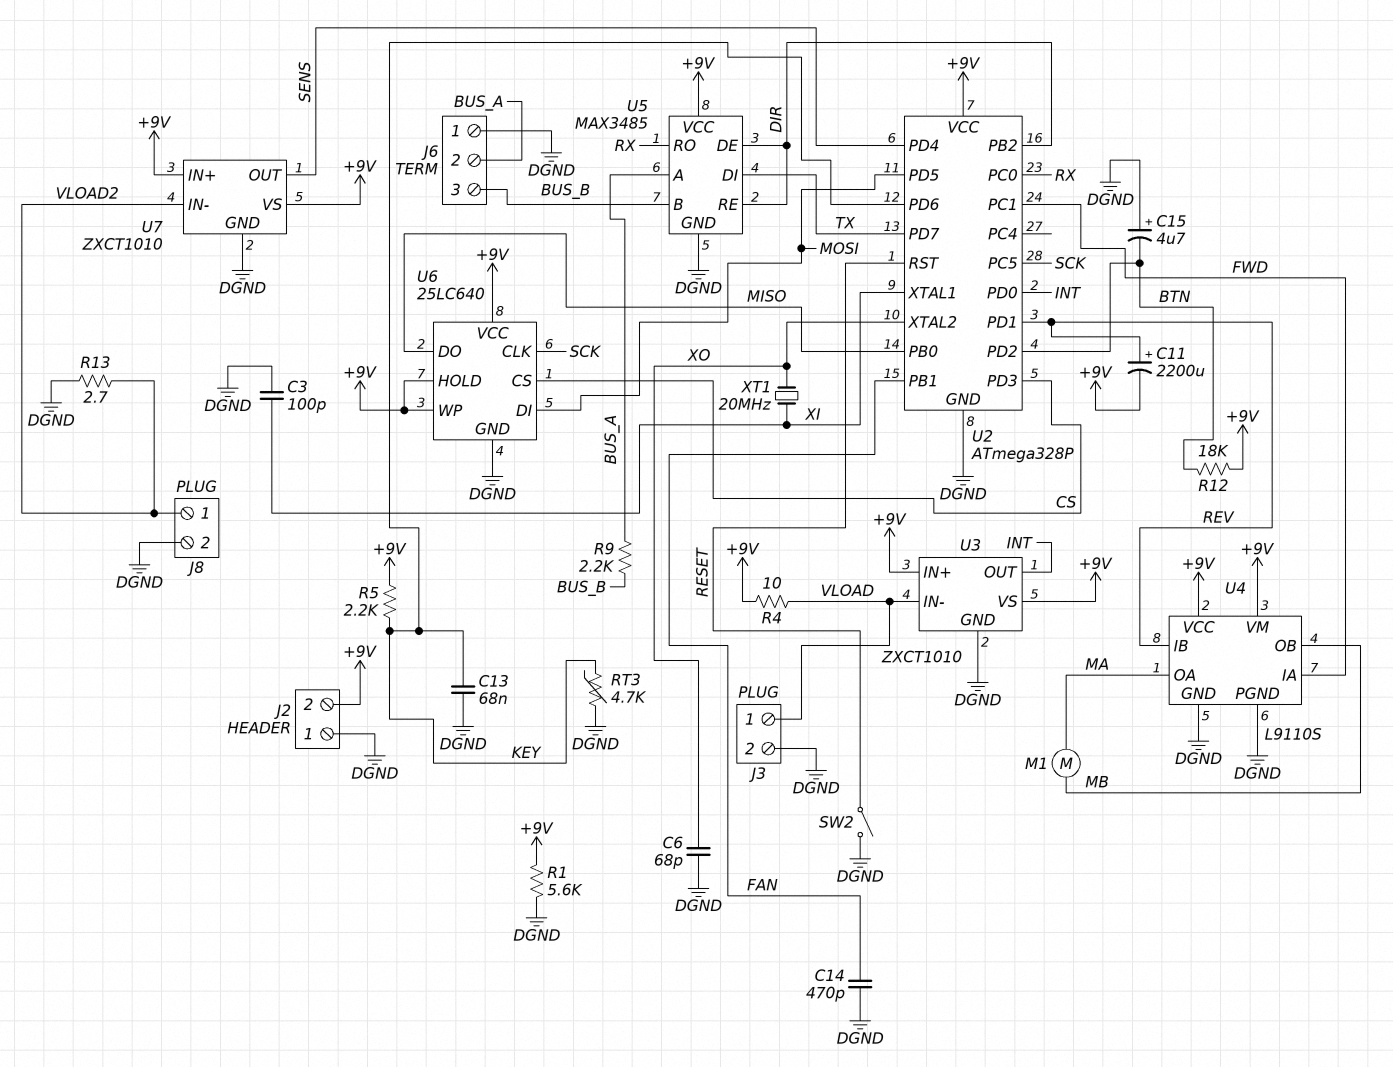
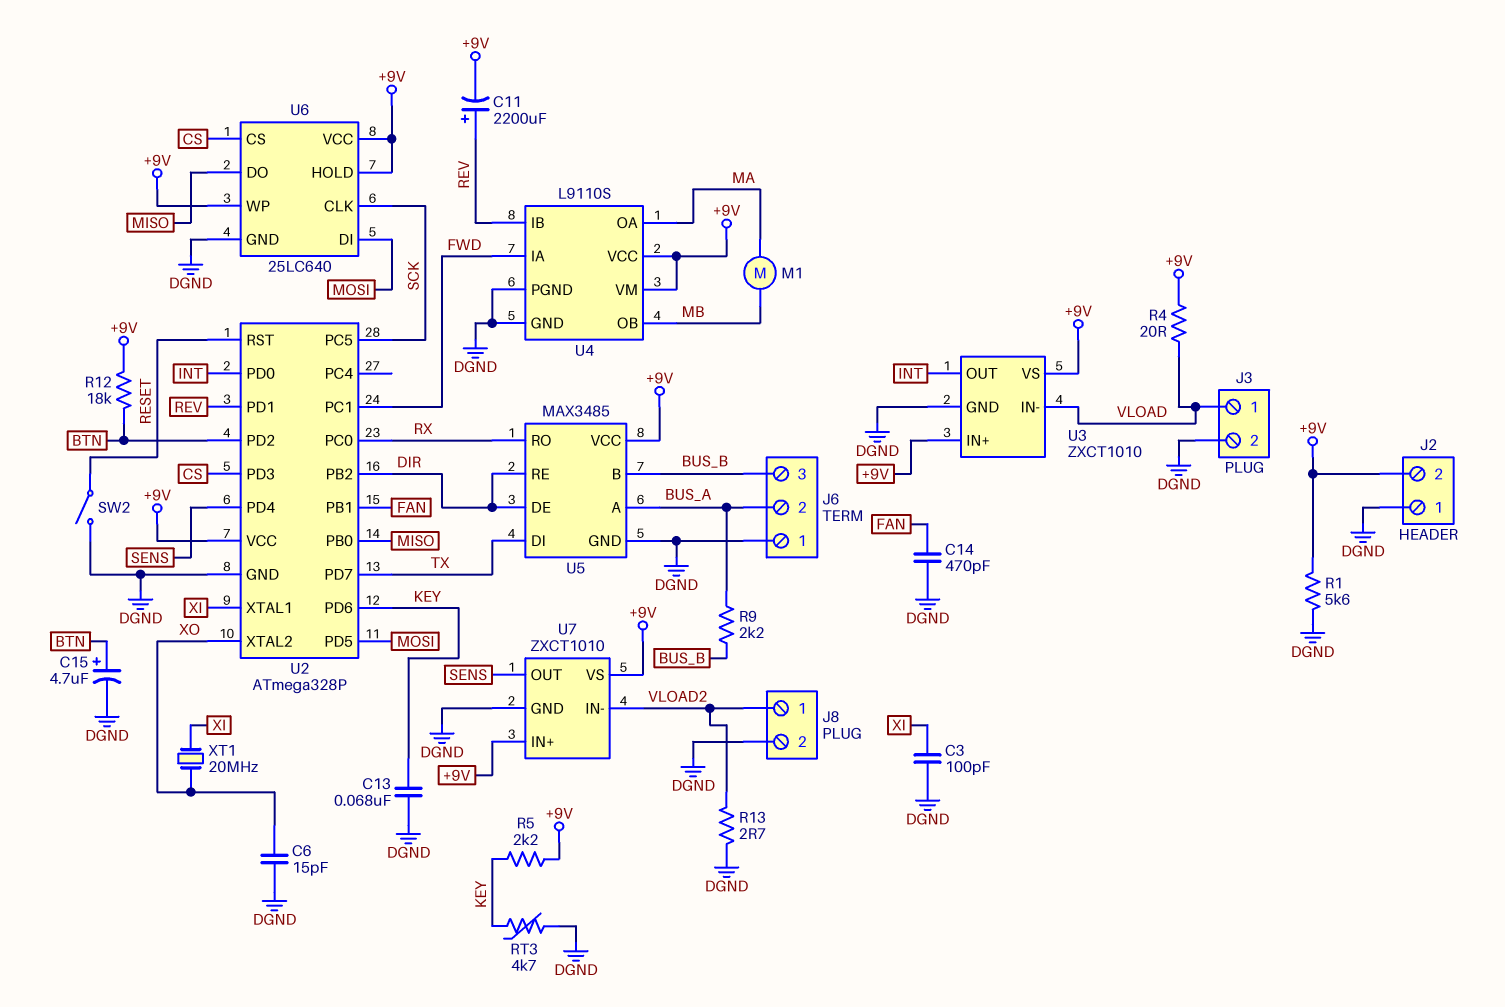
C6: 68pF (DGND, XO) -> 15pF (DGND, XO)
C15: 4.7uF (plus DGND, minus BTN) -> 4.7uF (plus BTN, minus DGND)
R4: 10 (+9V, VLOAD) -> 20 (+9V, VLOAD)

